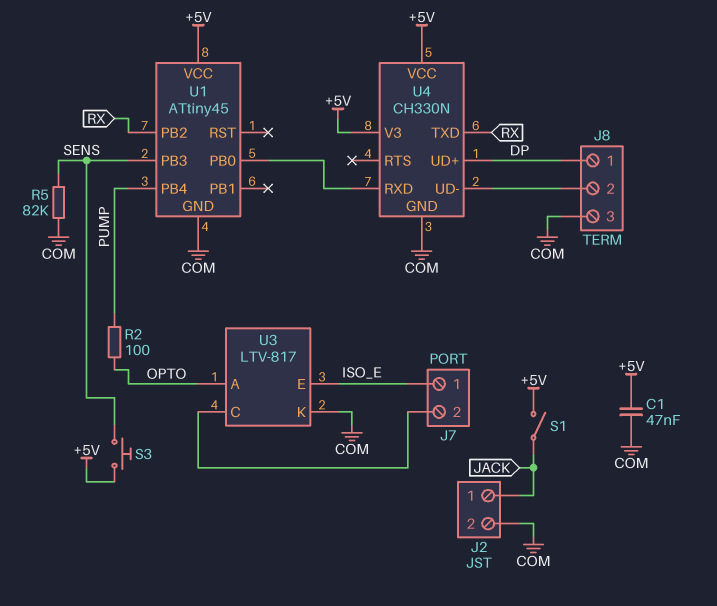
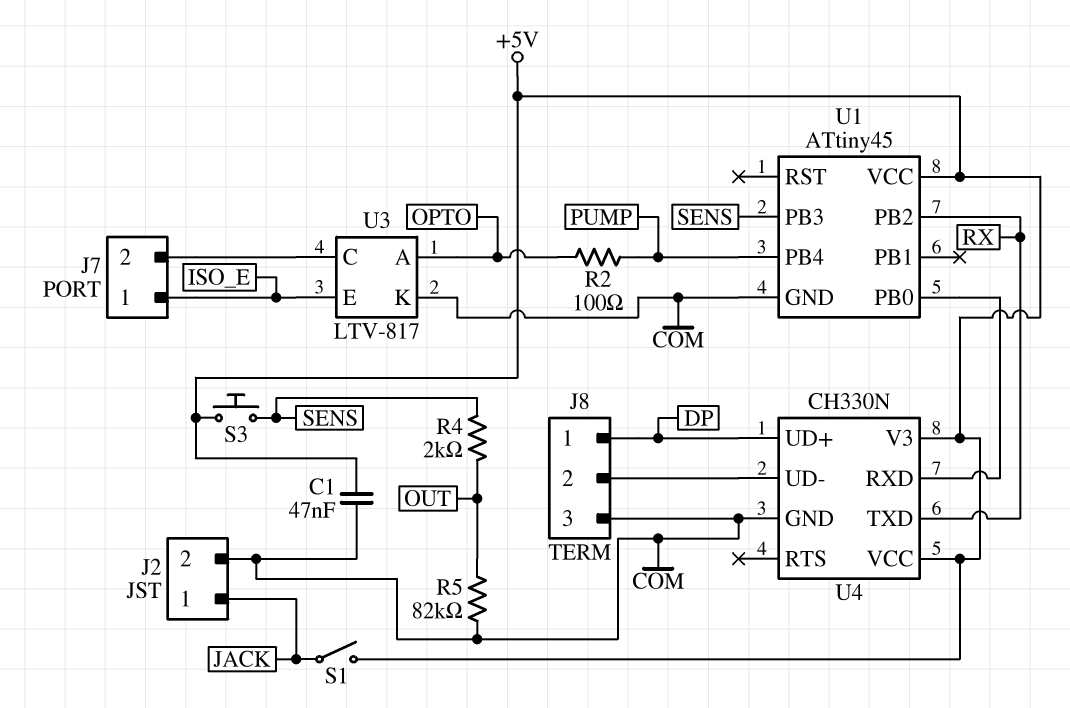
R4: none -> 2k (OUT, SENS)
R5: 82k (COM, SENS) -> 82k (COM, OUT)

